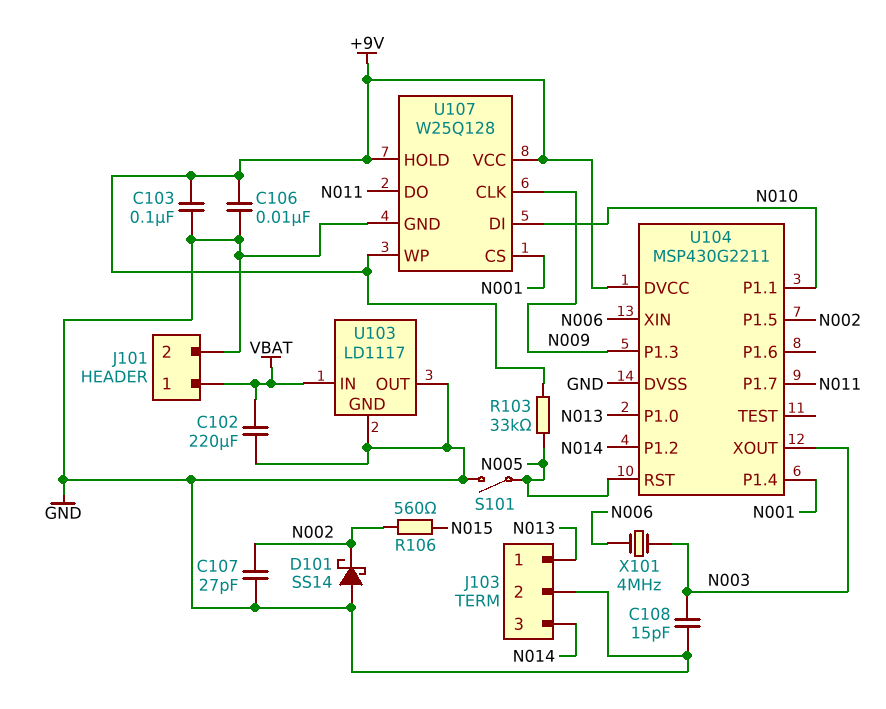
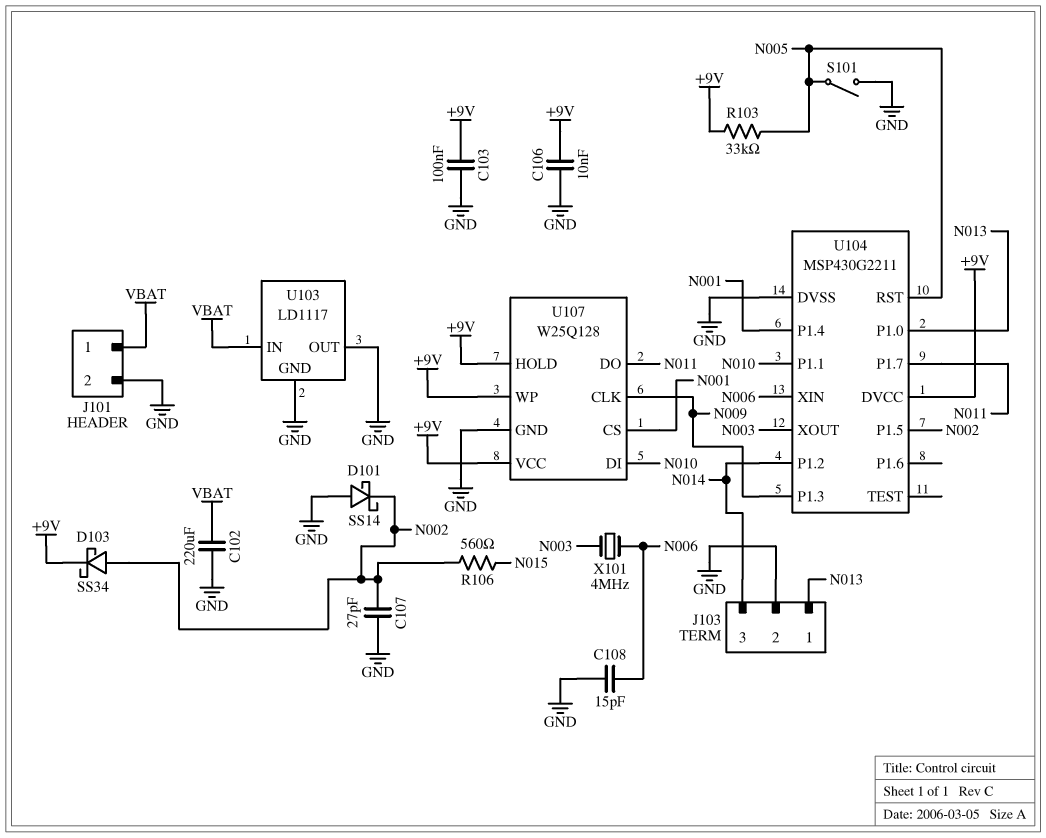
C108: 15pF (GND, N003) -> 15pF (GND, N006)
D103: none -> schottky SS34 (A N002, K +9V)

